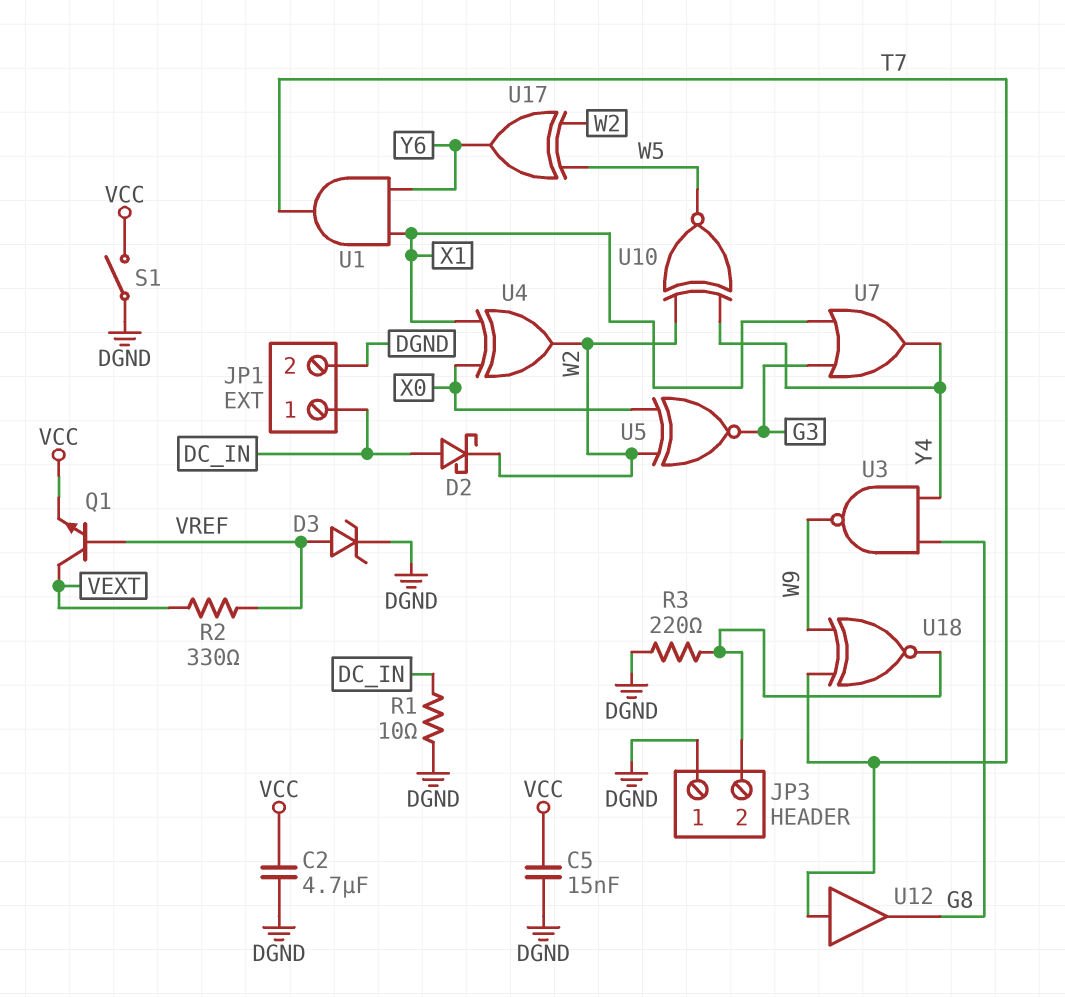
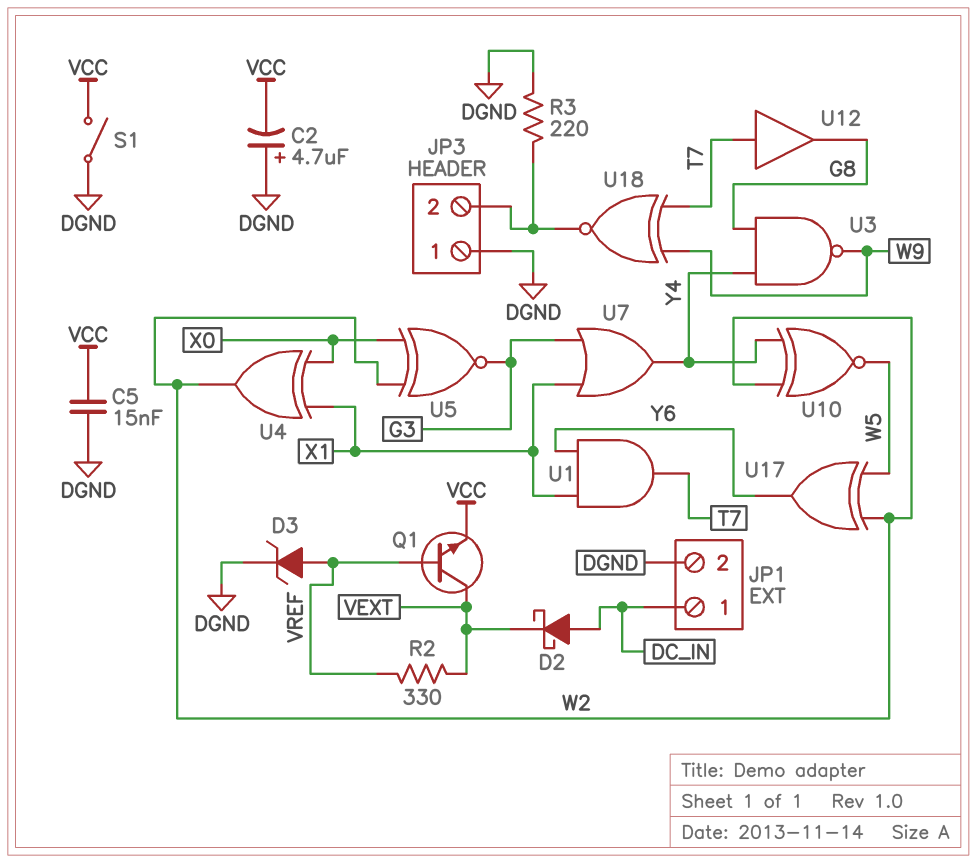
C2: 4.7uF (DGND, VCC) -> 4.7uF (plus DGND, minus VCC)
D2: schottky (A DC_IN, K W2) -> schottky (A DC_IN, K VEXT)
R1: 10 (DC_IN, DGND) -> none

